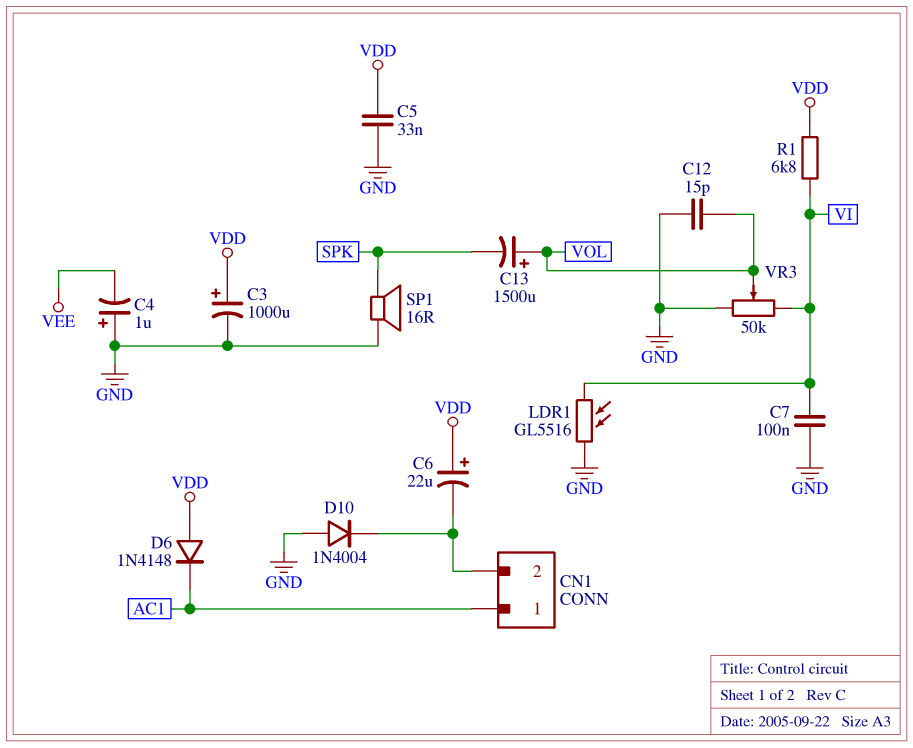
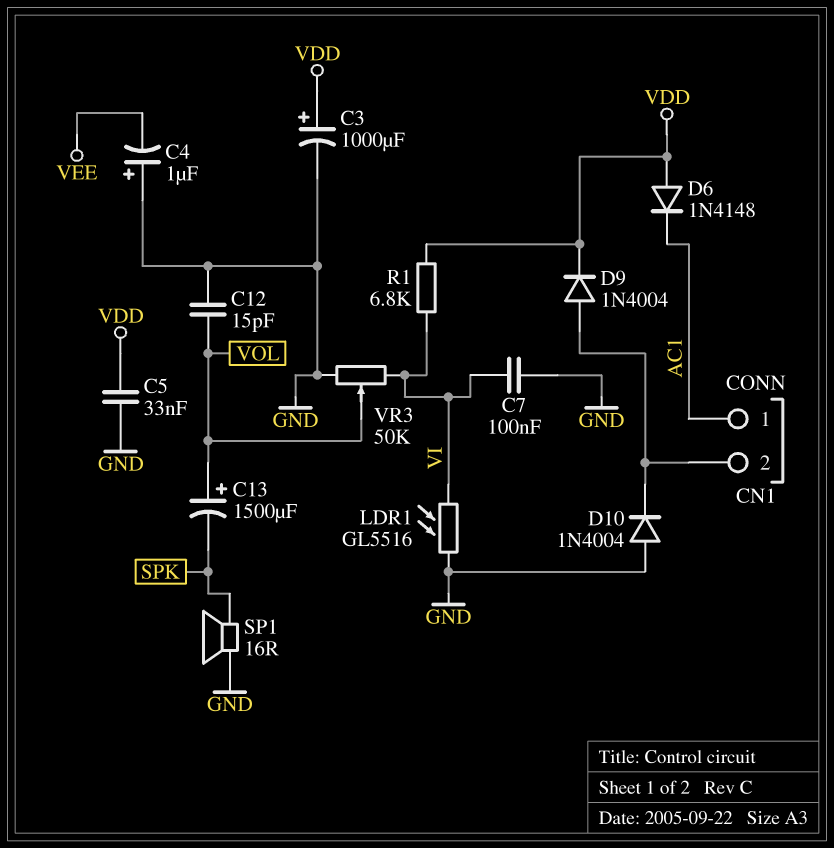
C6: 22uF (plus VDD, minus CN1/2) -> none
D9: none -> diode 1N4004 (A CN1/2, K VDD)

